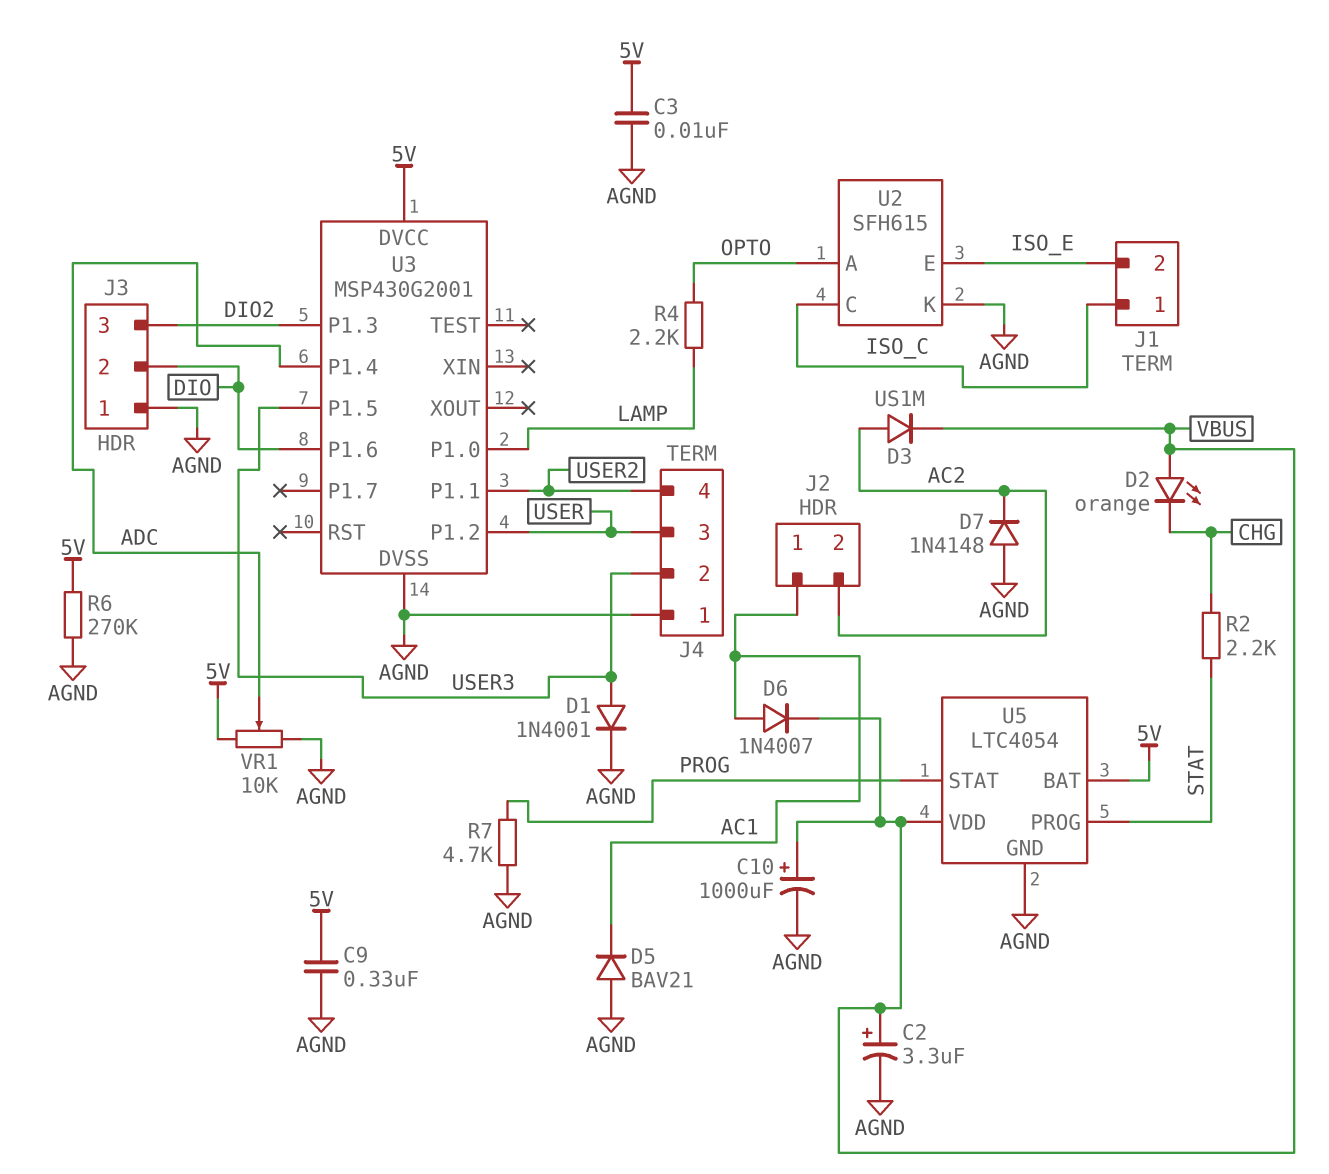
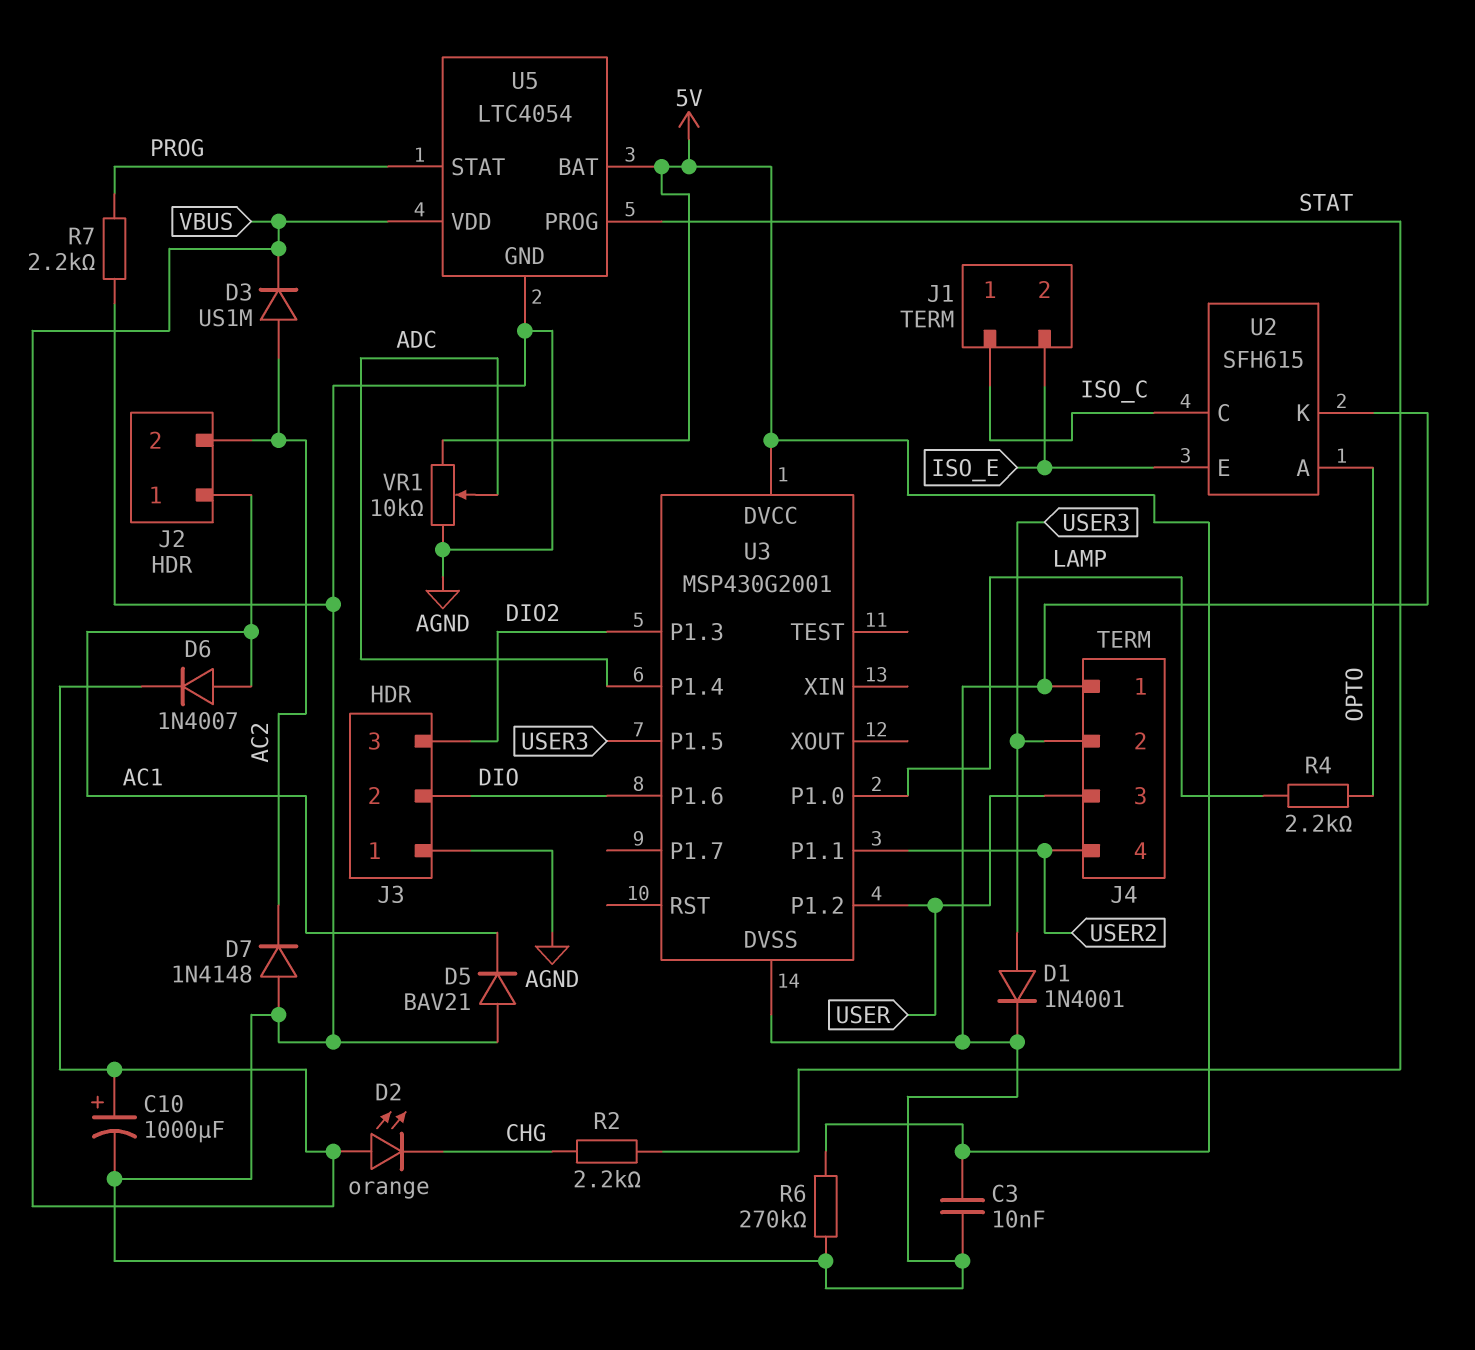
C2: 3.3uF (plus VBUS, minus AGND) -> none
C9: 330nF (5V, AGND) -> none
R7: 4.7k (AGND, PROG) -> 2.2k (AGND, PROG)

